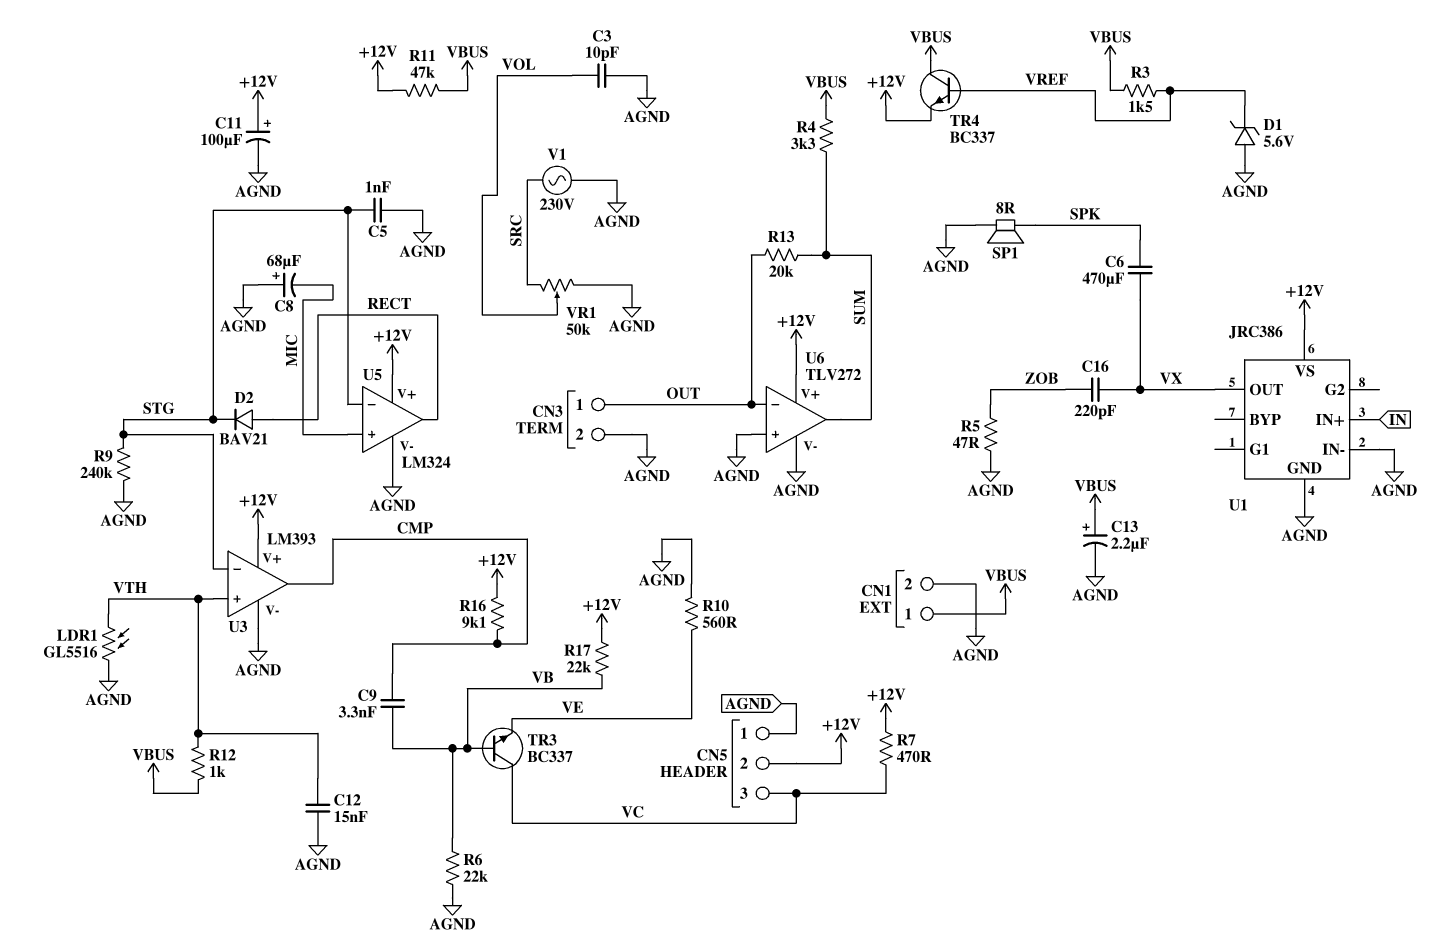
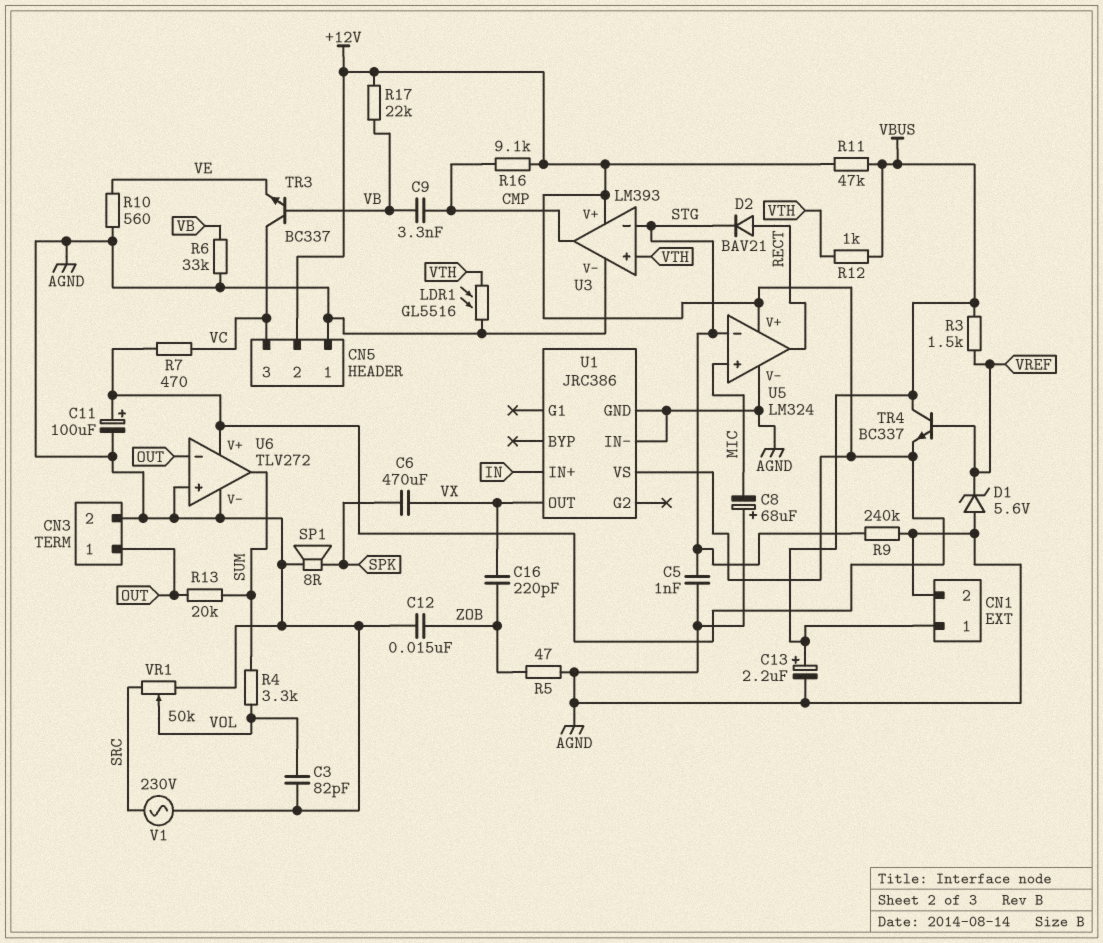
C3: 10pF (AGND, VOL) -> 82pF (AGND, VOL)
C12: 15nF (AGND, VTH) -> 15nF (AGND, ZOB)
R4: 3.3k (SUM, VBUS) -> 3.3k (SUM, VOL)
R6: 22k (AGND, VB) -> 33k (AGND, VB)

